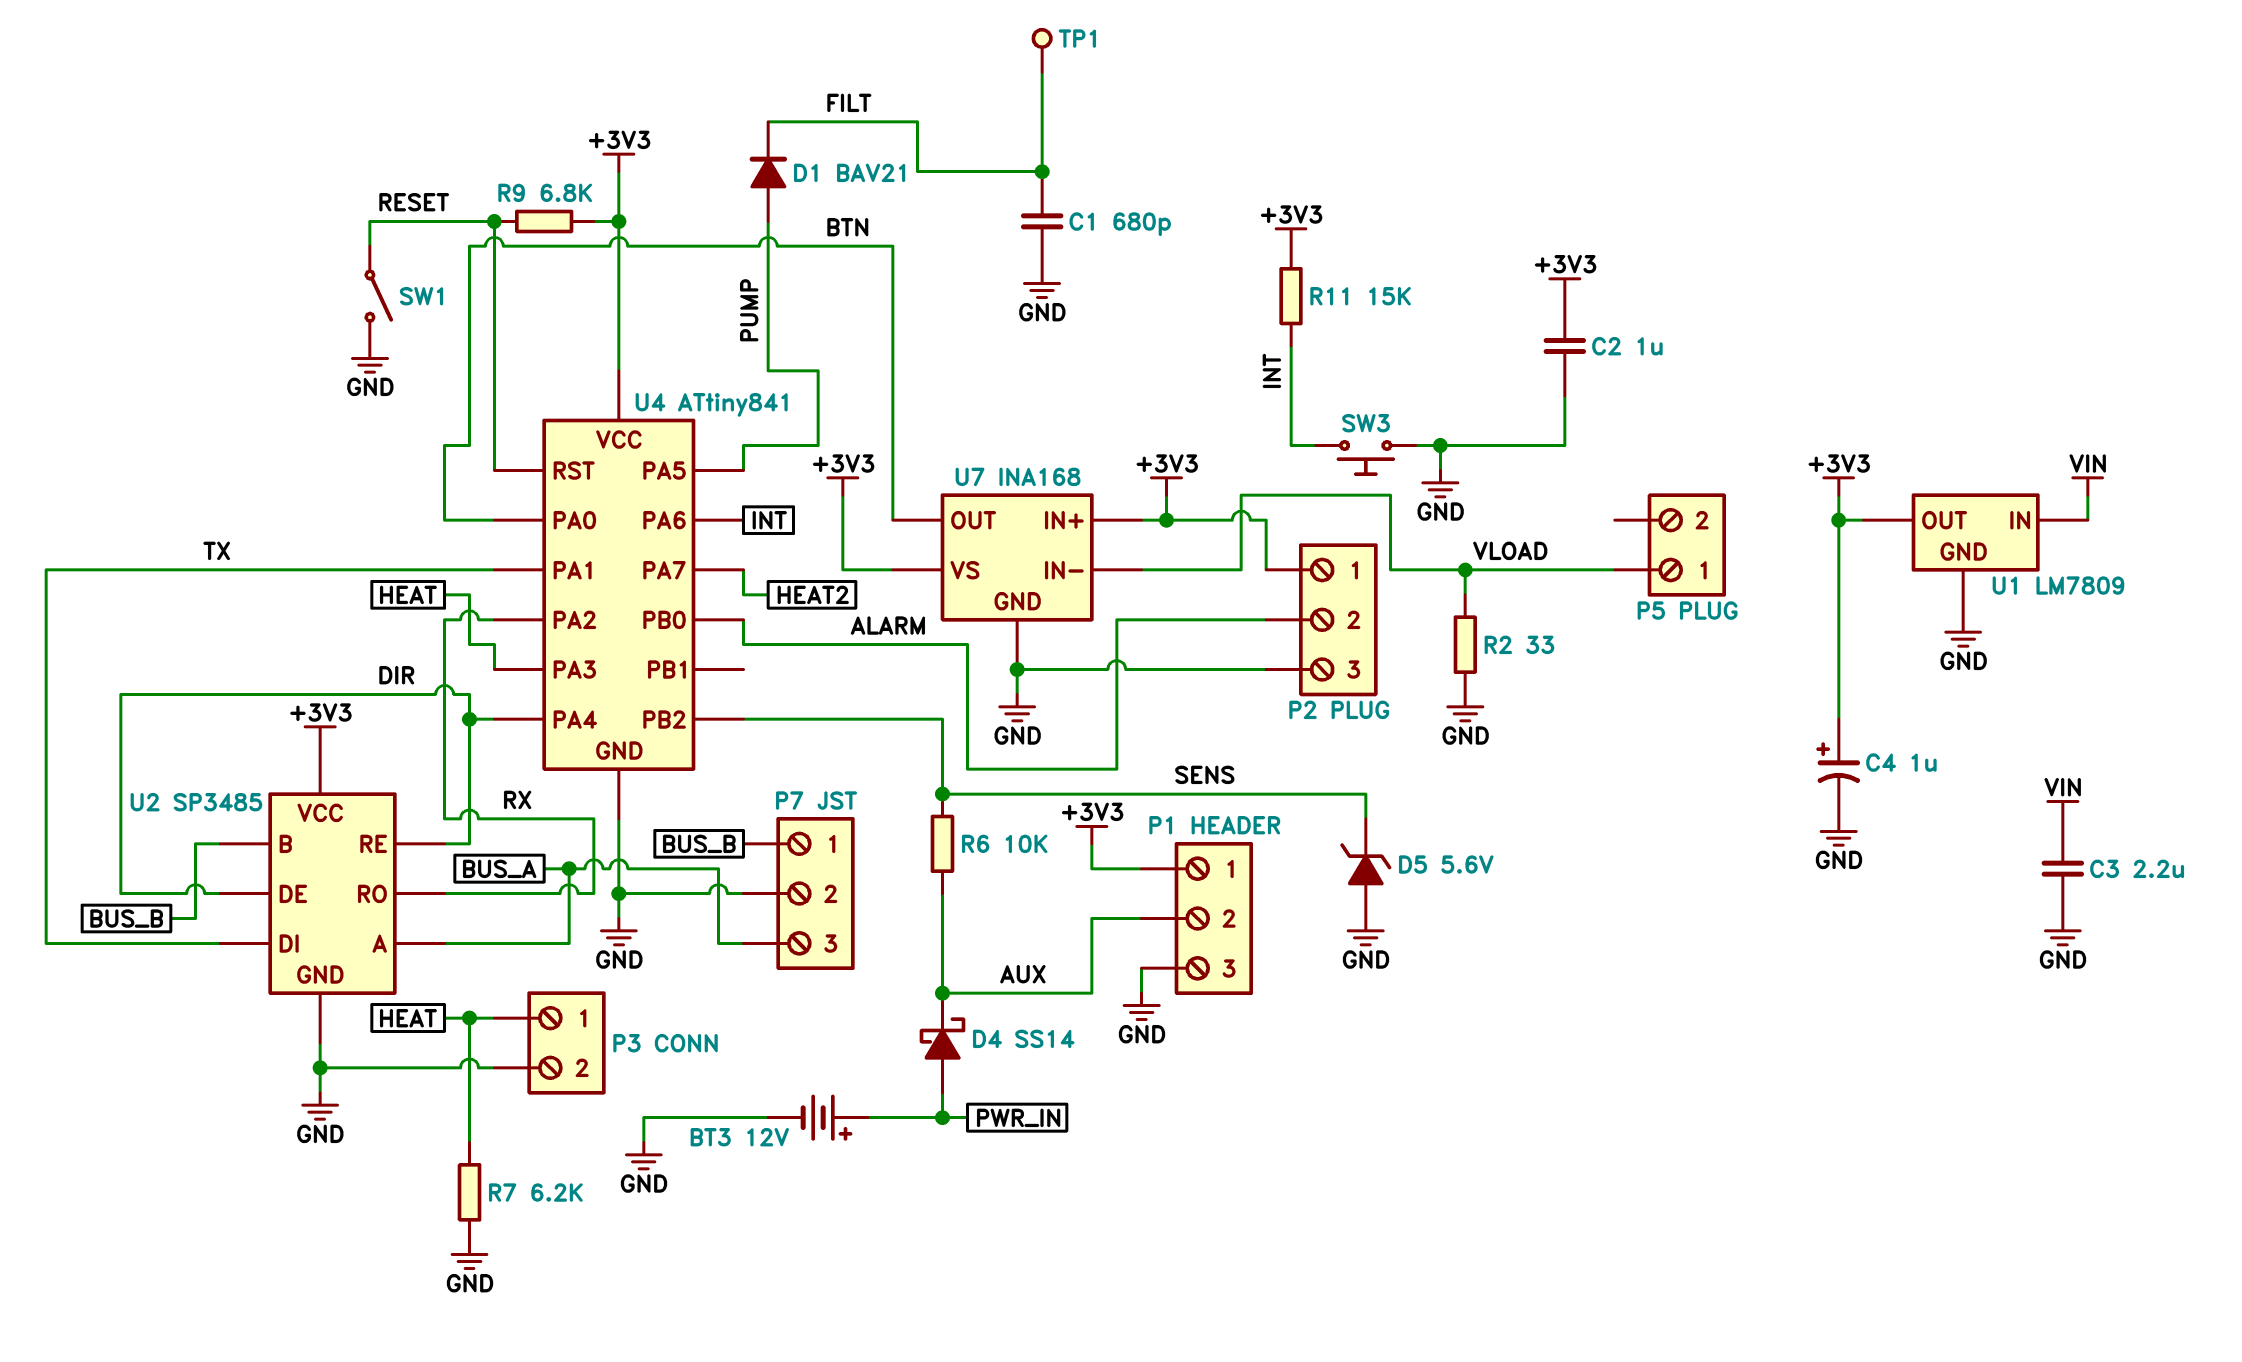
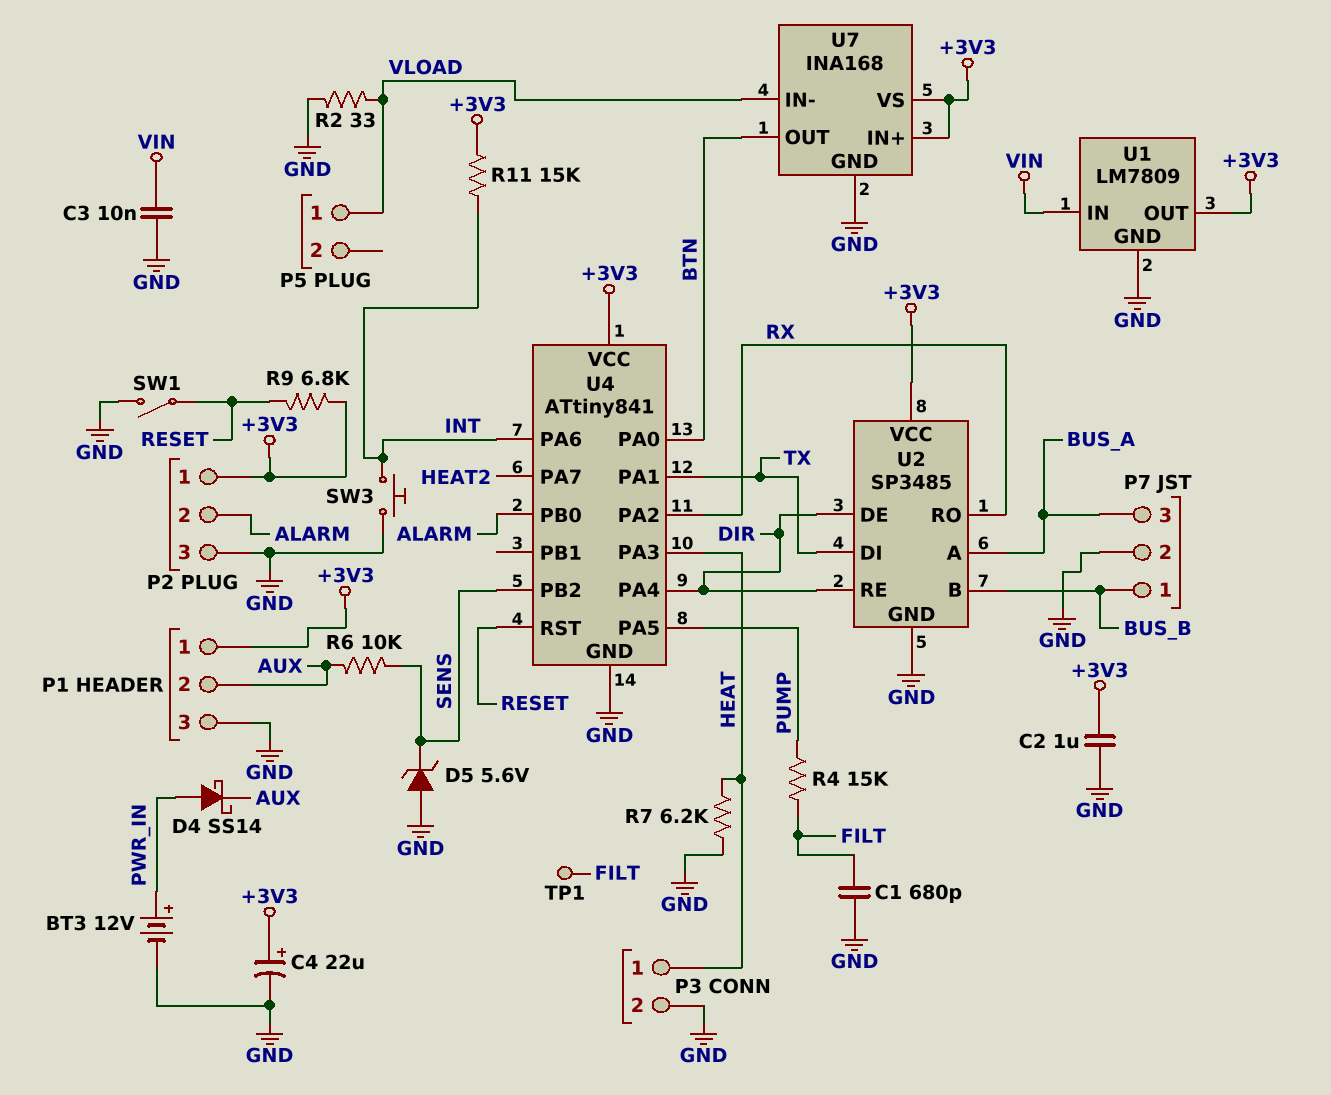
C3: 2.2uF (GND, VIN) -> 10nF (GND, VIN)
C4: 1uF (plus +3V3, minus GND) -> 22uF (plus +3V3, minus GND)
D1: diode BAV21 (A PUMP, K FILT) -> none
R4: none -> 15k (FILT, PUMP)

